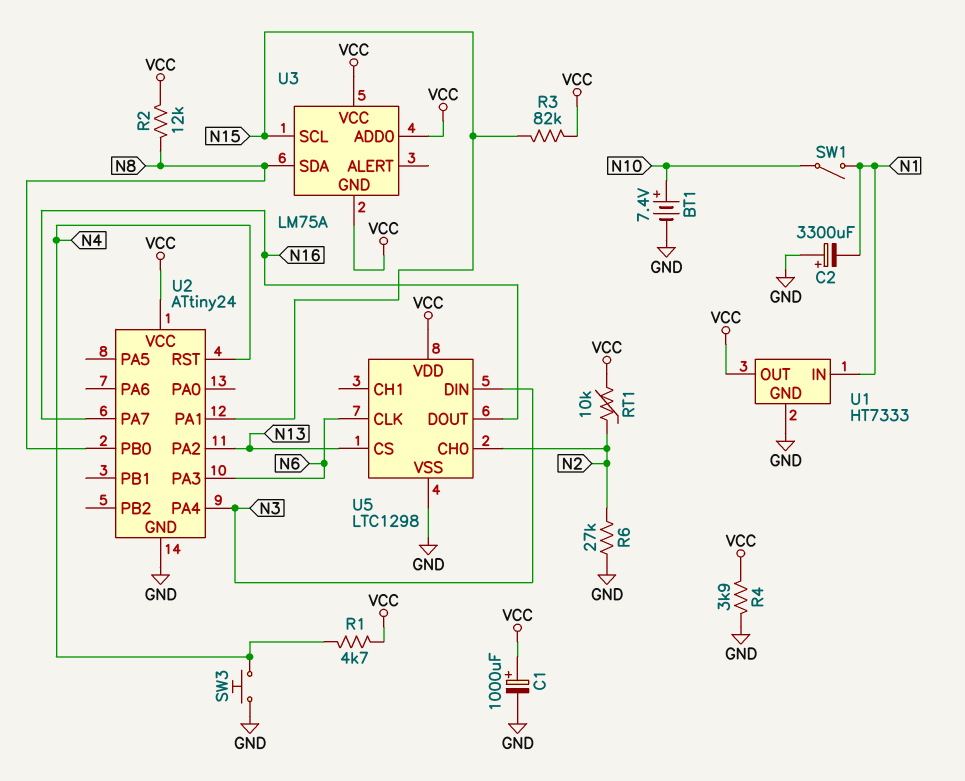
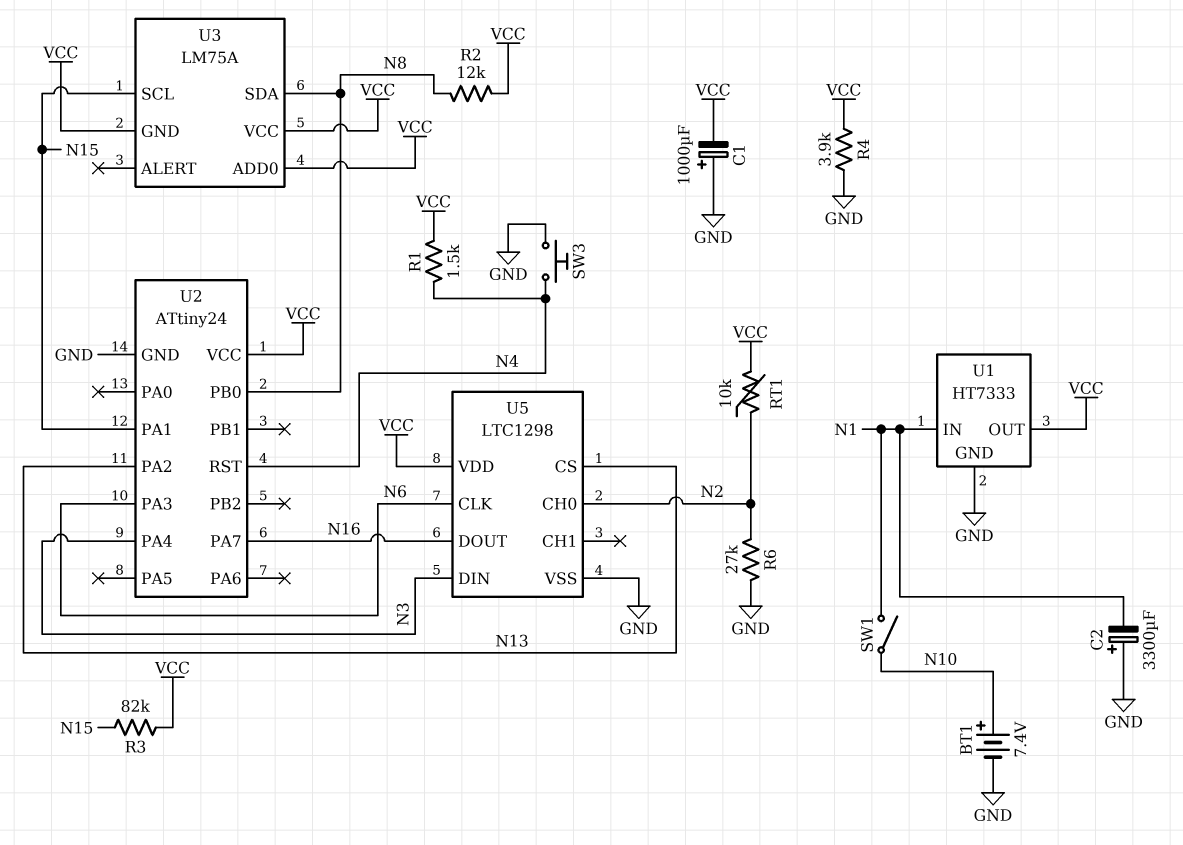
C1: 1000uF (plus VCC, minus GND) -> 1000uF (plus GND, minus VCC)
R1: 4.7k (N4, VCC) -> 1.5k (N4, VCC)

